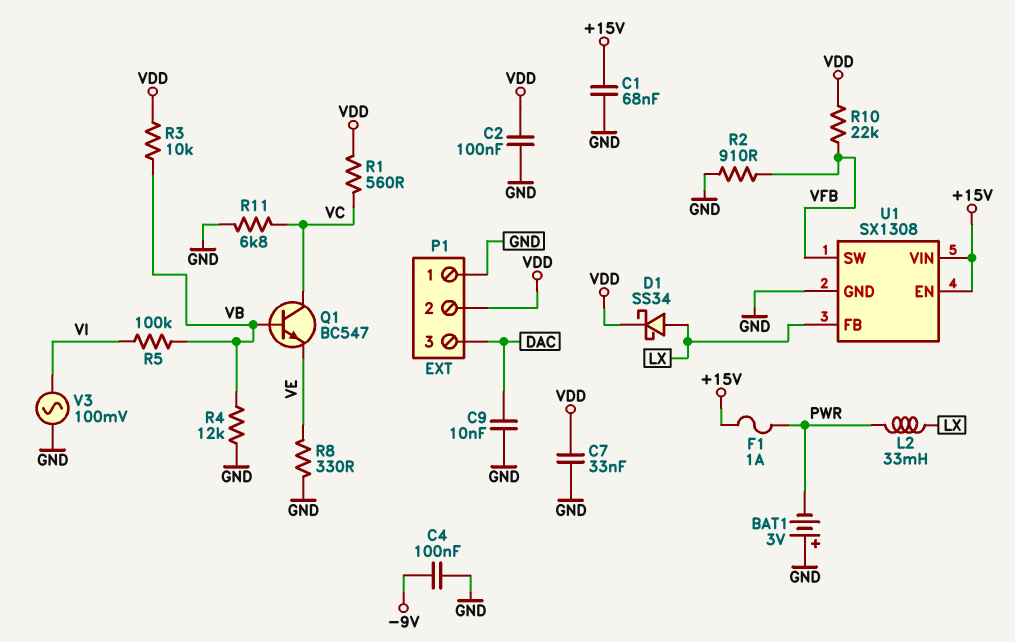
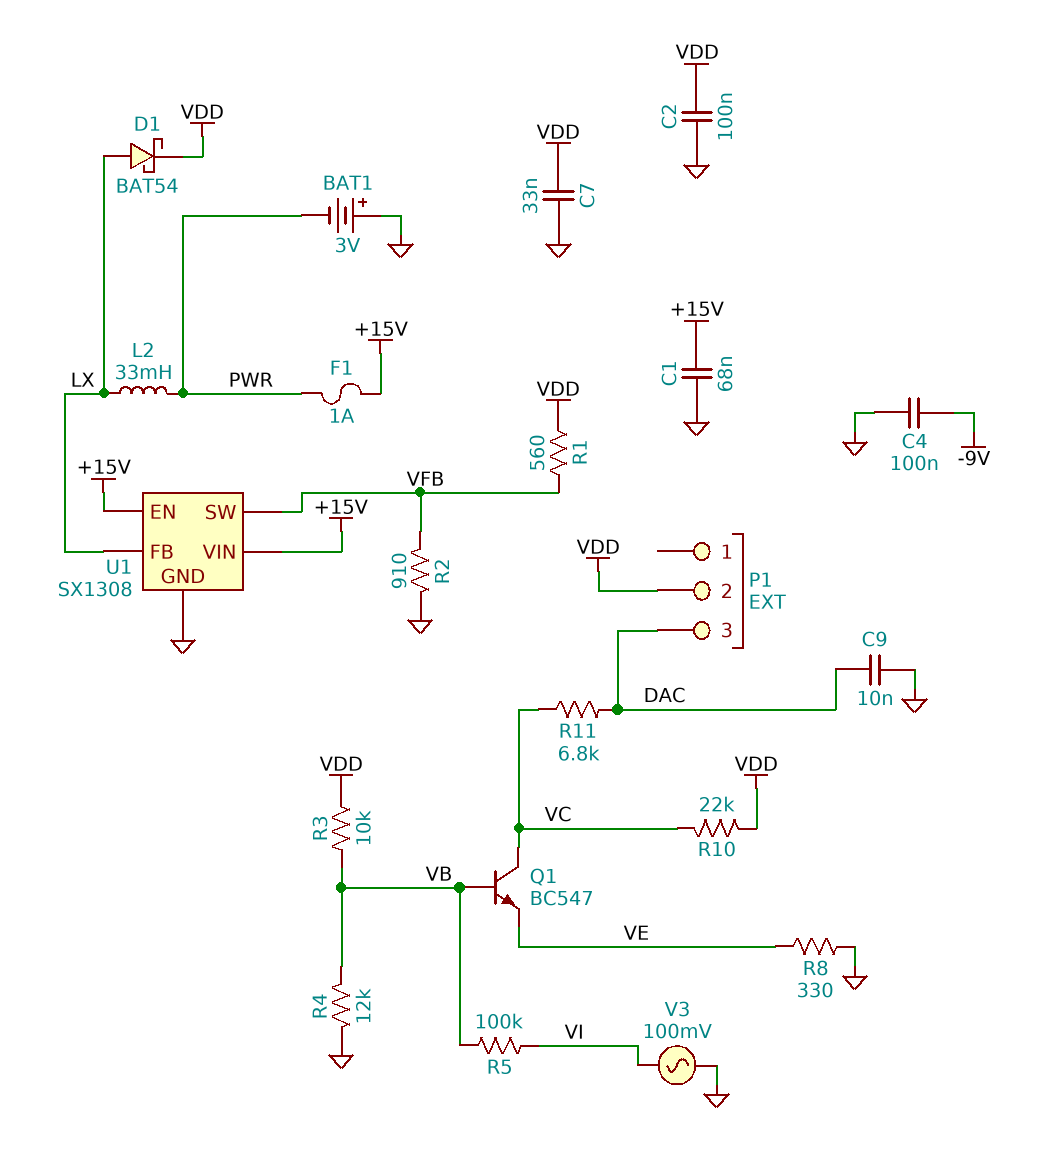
D1: schottky SS34 (A LX, K VDD) -> schottky BAT54 (A LX, K VDD)
P1 pin 1: GND -> none
R1: 560 (VC, VDD) -> 560 (VDD, VFB)
R10: 22k (VDD, VFB) -> 22k (VC, VDD)
R11: 6.8k (GND, VC) -> 6.8k (DAC, VC)

